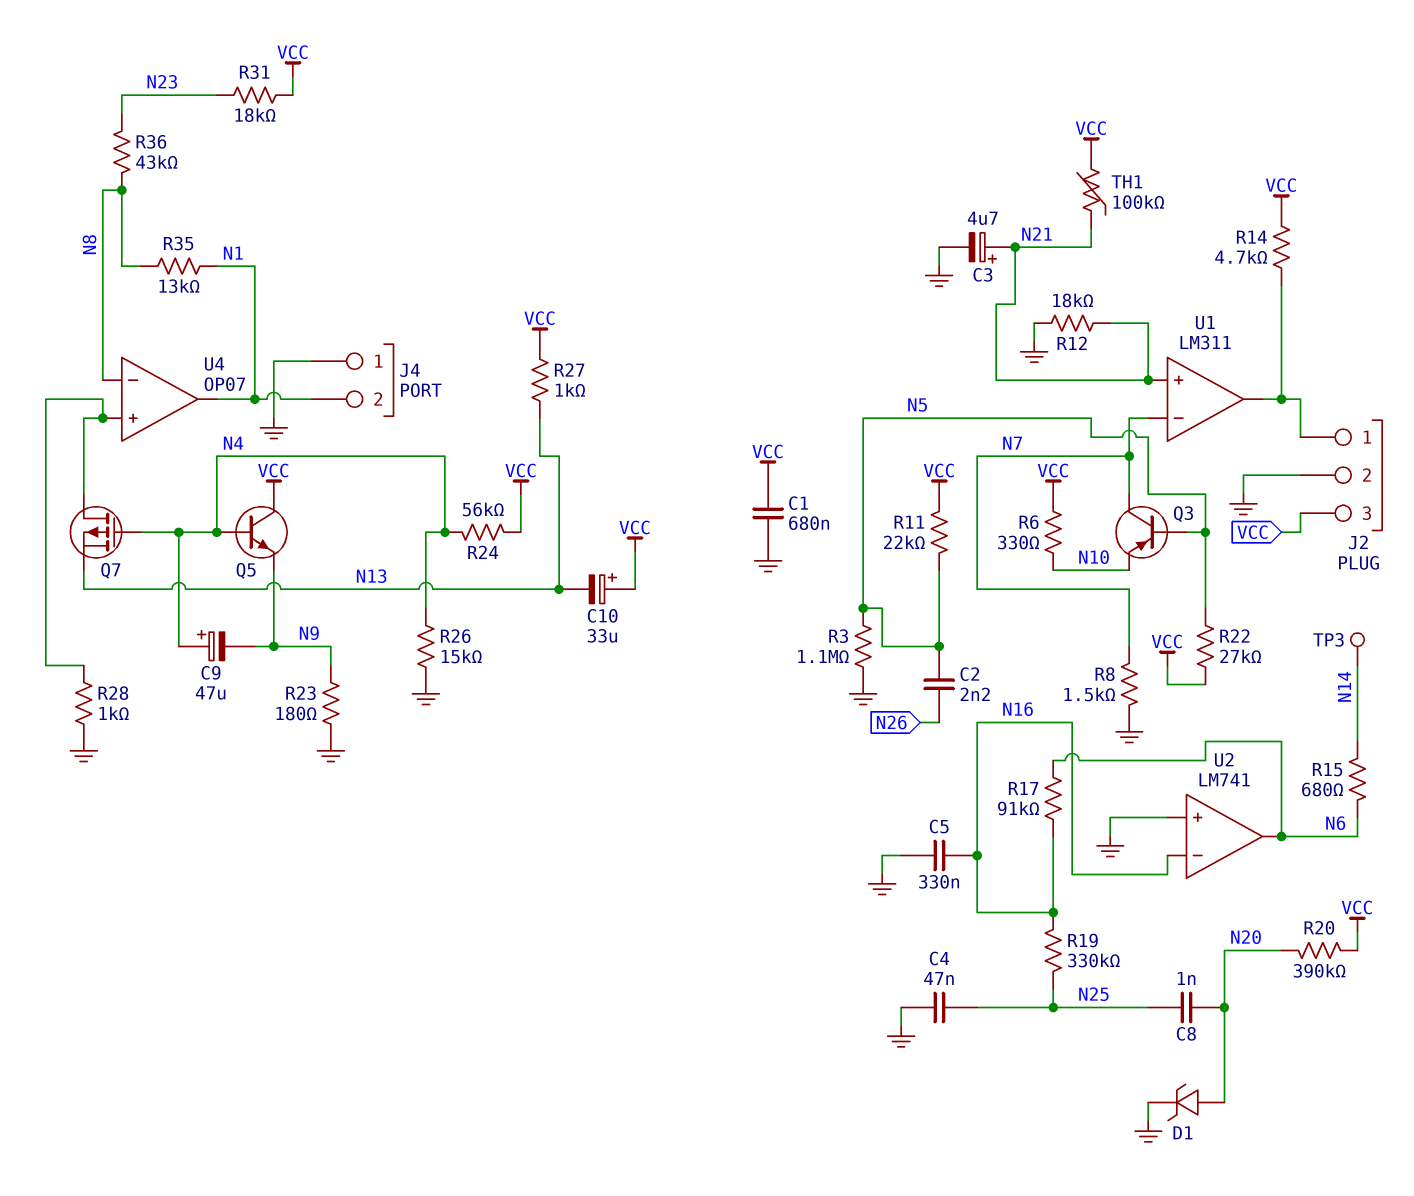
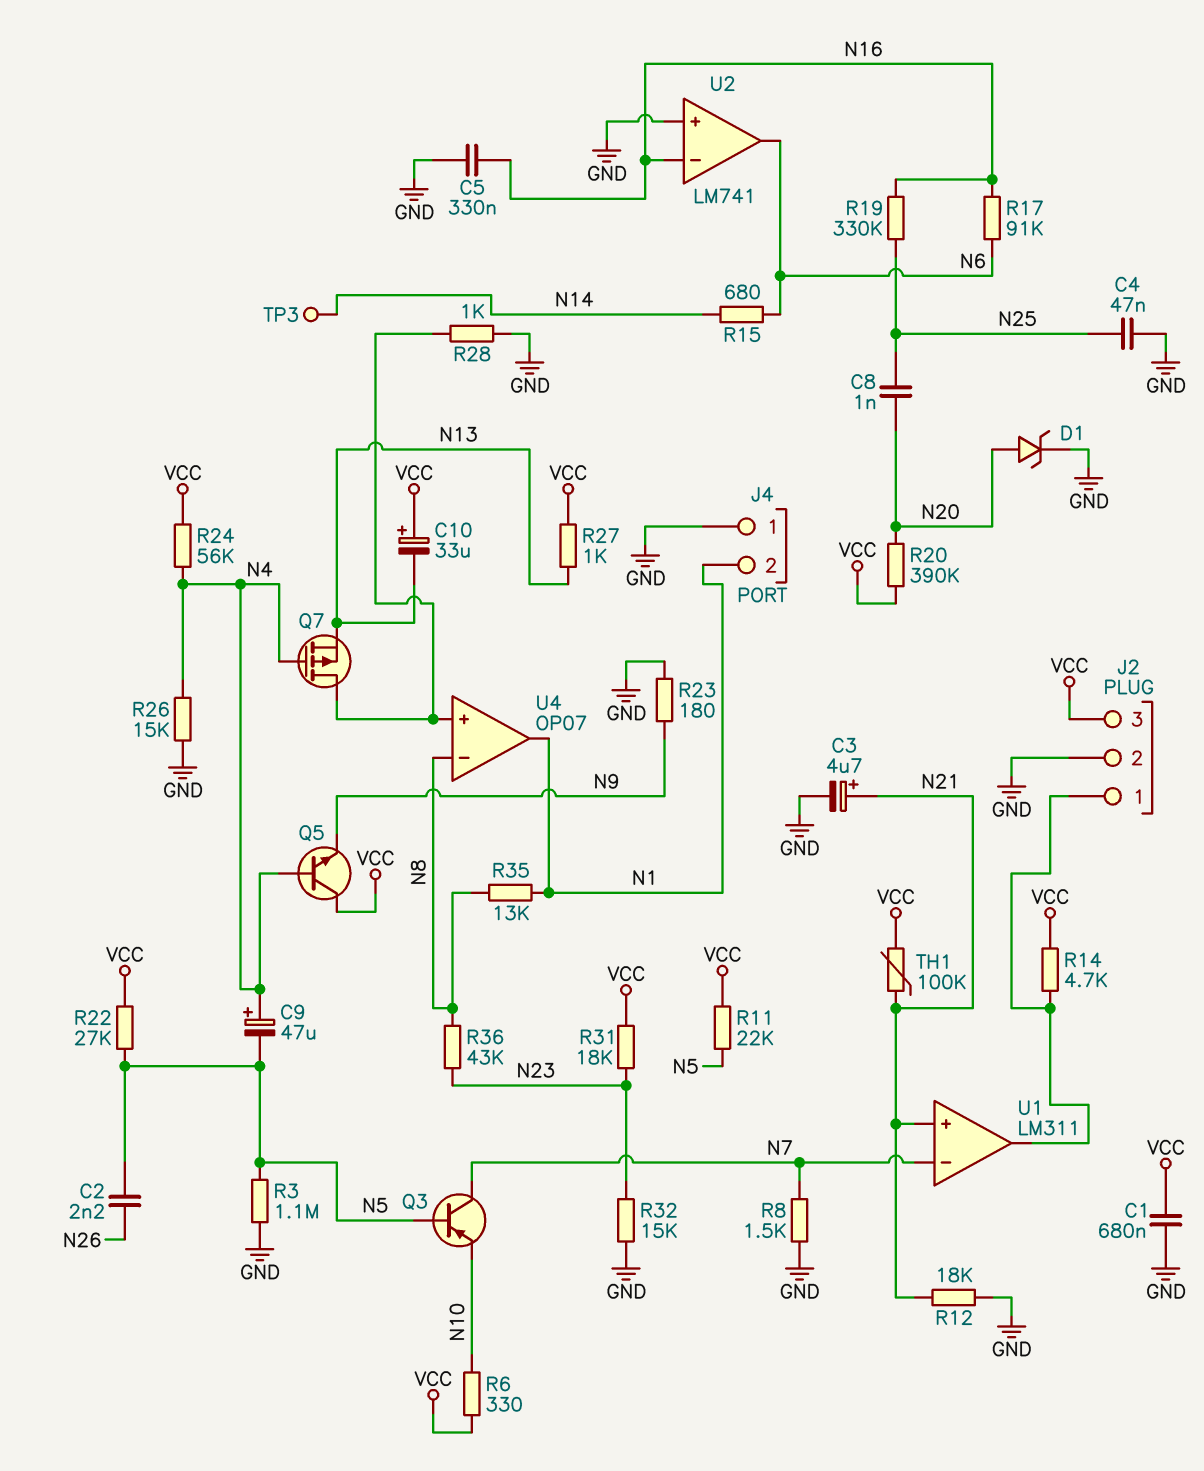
C9: 47uF (plus N4, minus N9) -> 47uF (plus N4, minus N5)
R32: none -> 15k (GND, N23)

